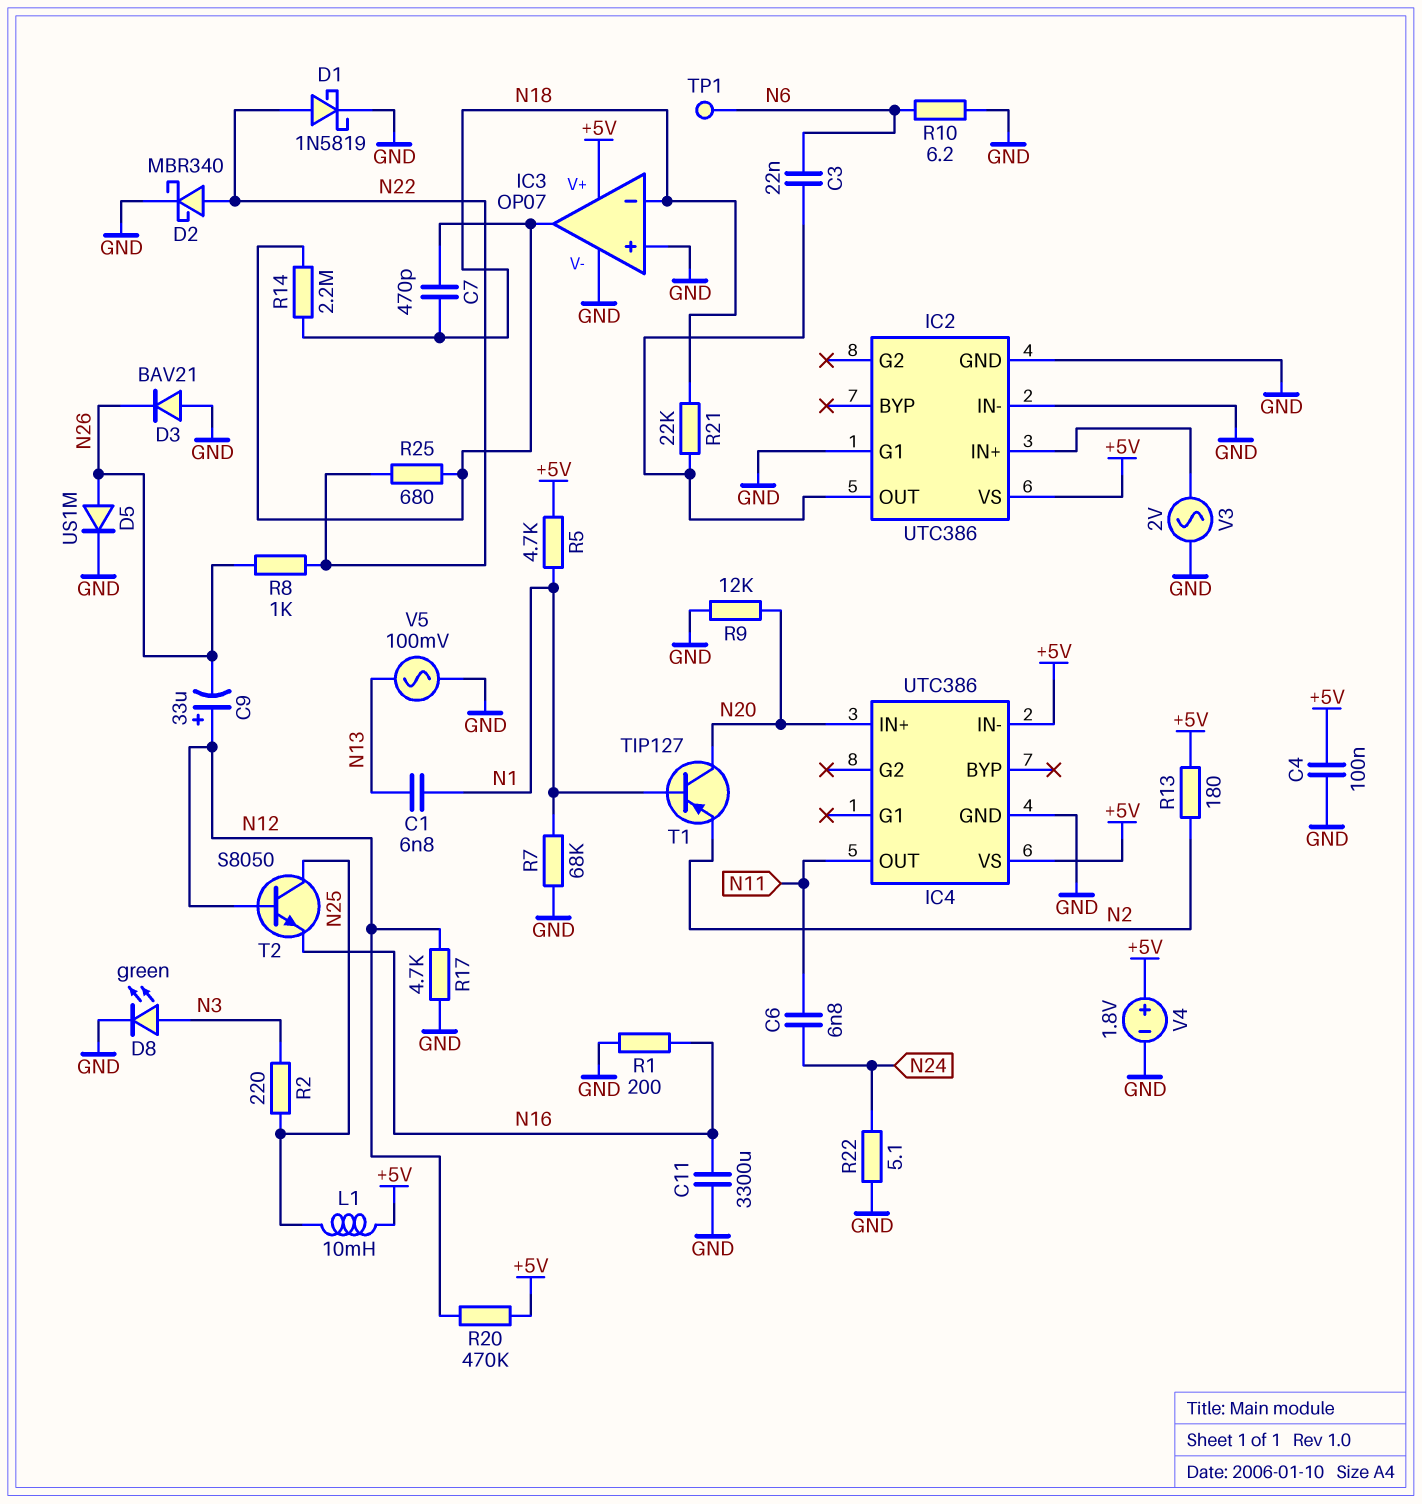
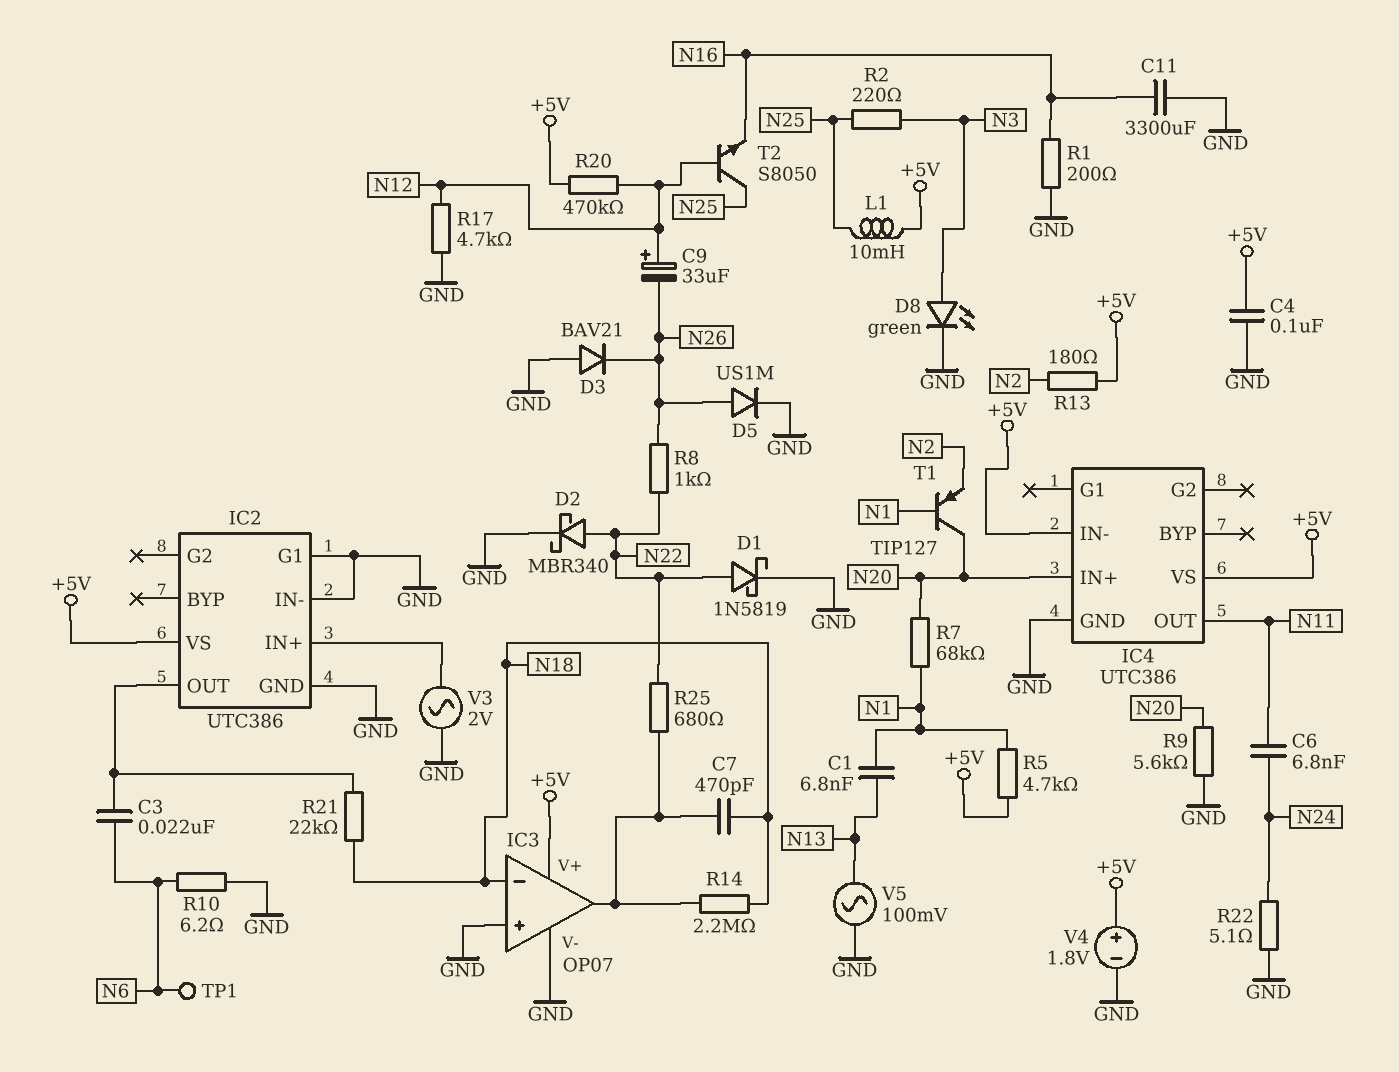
R7: 68k (GND, N1) -> 68k (N1, N20)
R9: 12k (GND, N20) -> 5.6k (GND, N20)

